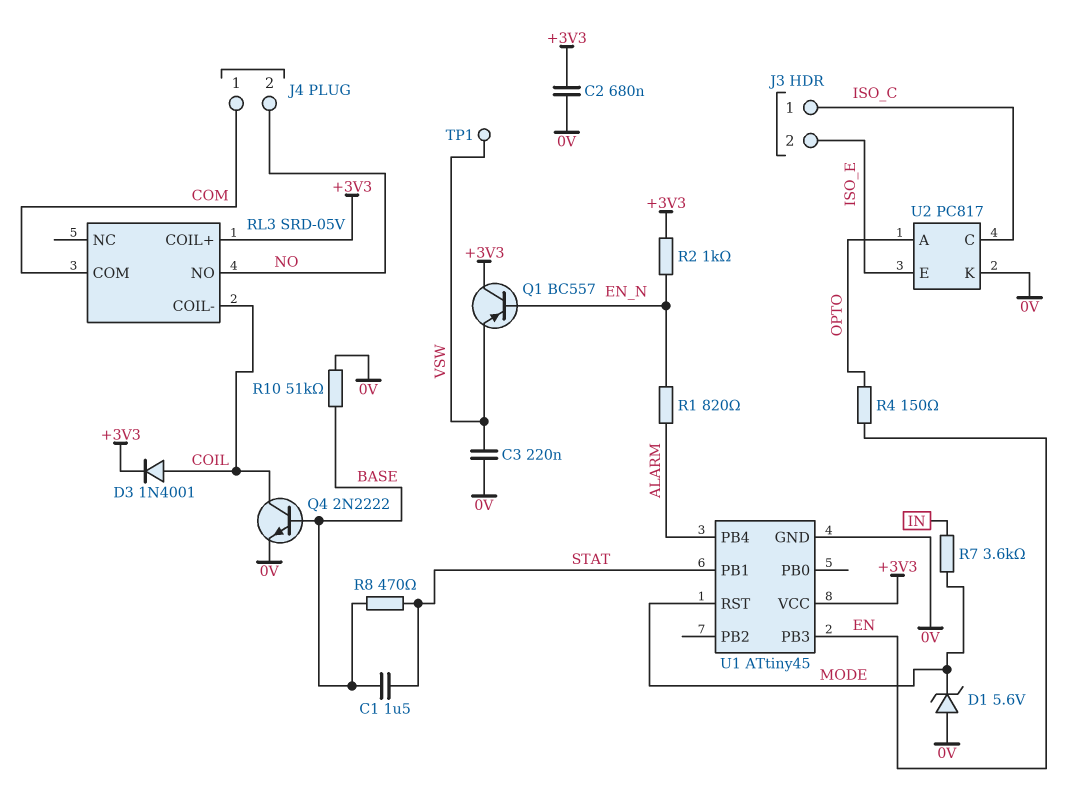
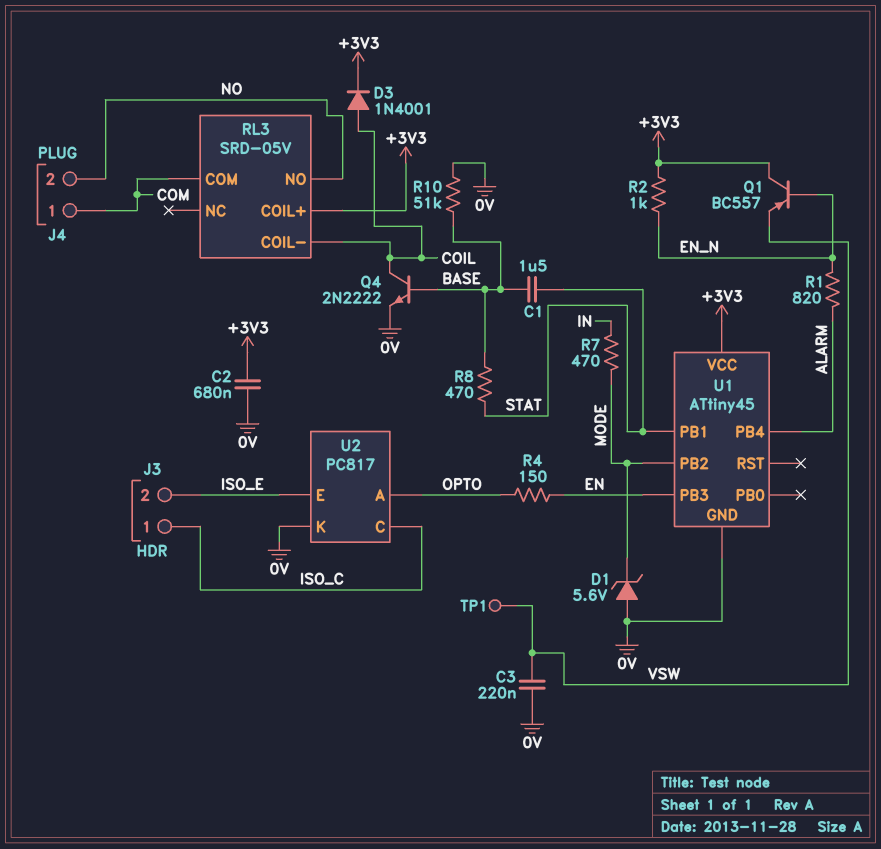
R7: 3.6k (IN, MODE) -> 470 (IN, MODE)
U1 pin PB2: none -> MODE
U1 pin RST: MODE -> none

